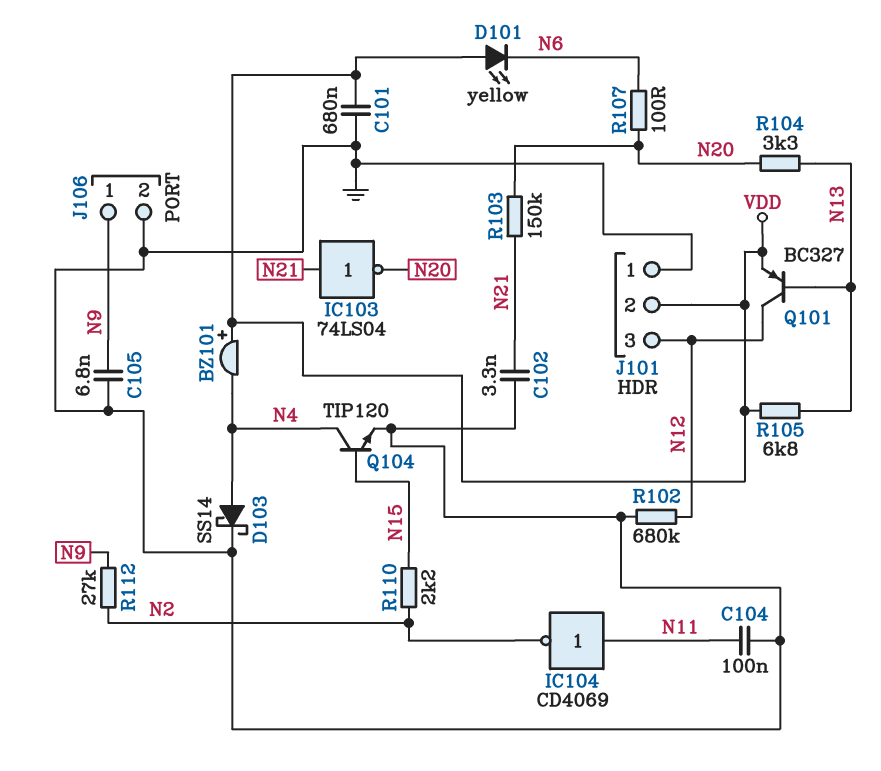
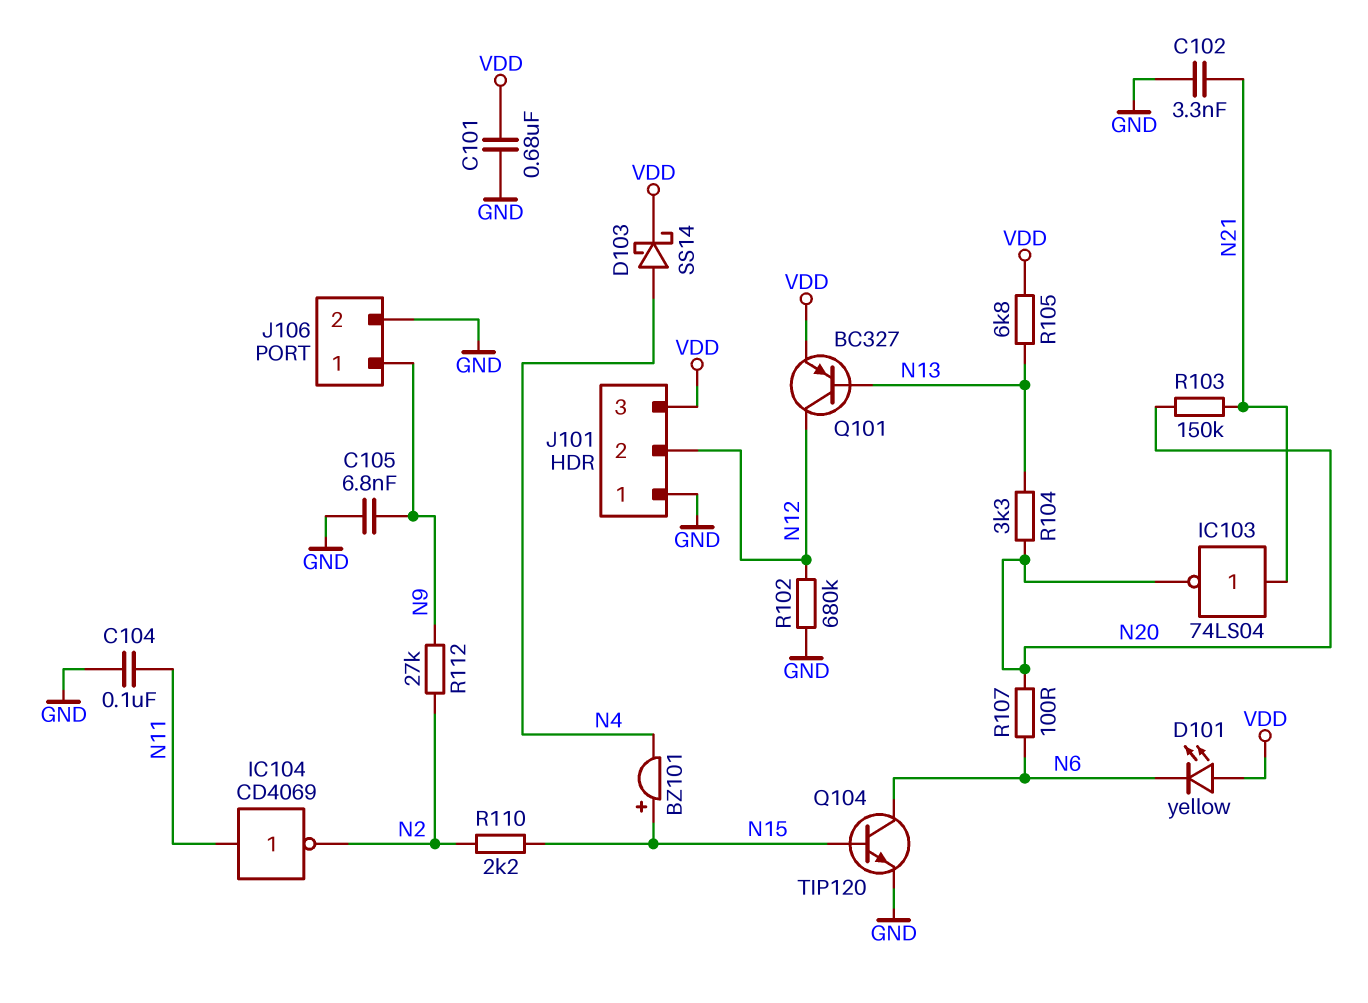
BZ101: buzzer (plus VDD, minus N4) -> buzzer (plus N15, minus N4)
D103: schottky SS14 (A N4, K GND) -> schottky SS14 (A N4, K VDD)
J101 pin 2: VDD -> N12
J101 pin 3: N12 -> VDD
Q104: NPN TIP120 (B N15, C N4, E GND) -> NPN TIP120 (B N15, C N6, E GND)

